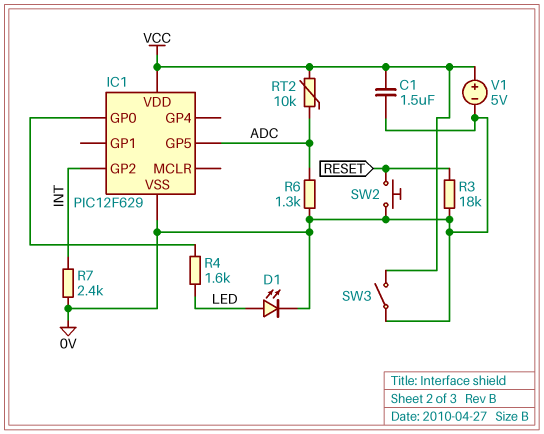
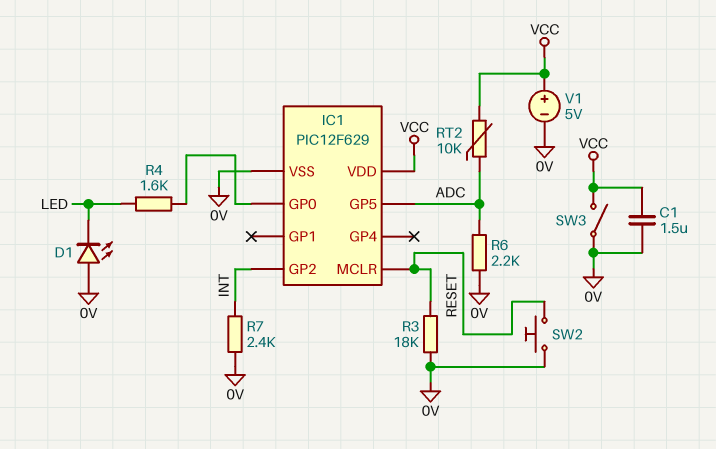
D1: LED (A LED, K 0V) -> LED (A 0V, K LED)
IC1 pin MCLR: none -> RESET
R6: 1.3k (0V, ADC) -> 2.2k (0V, ADC)

